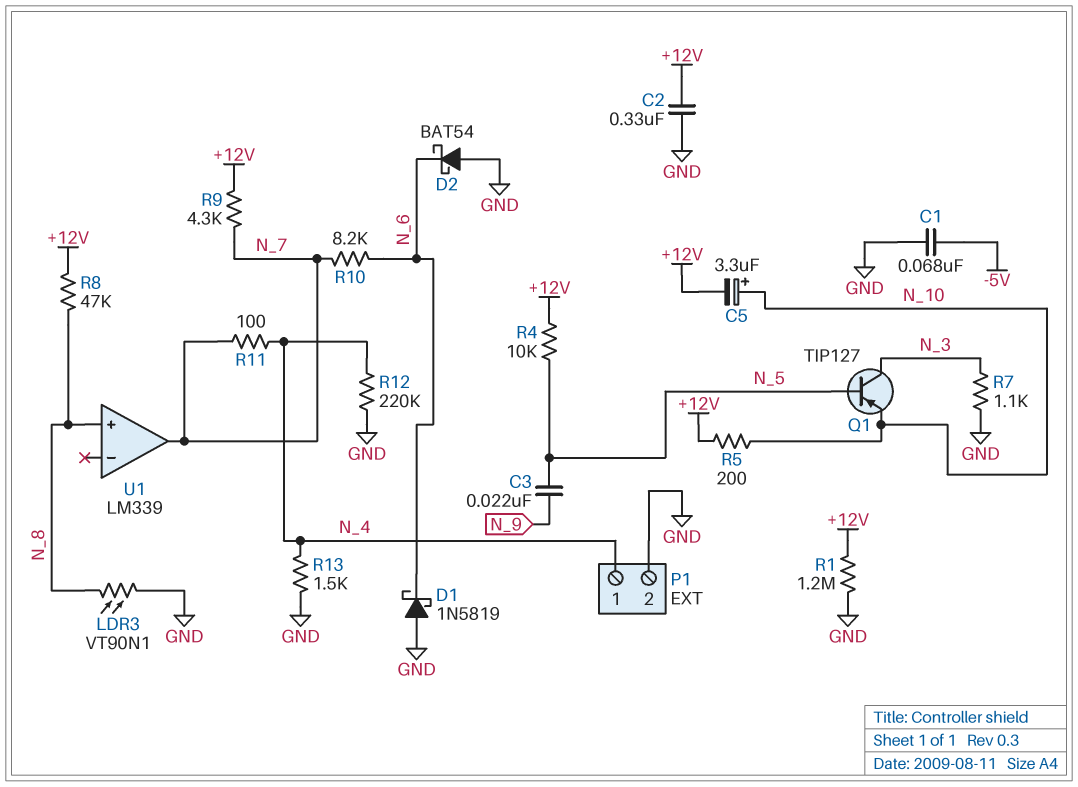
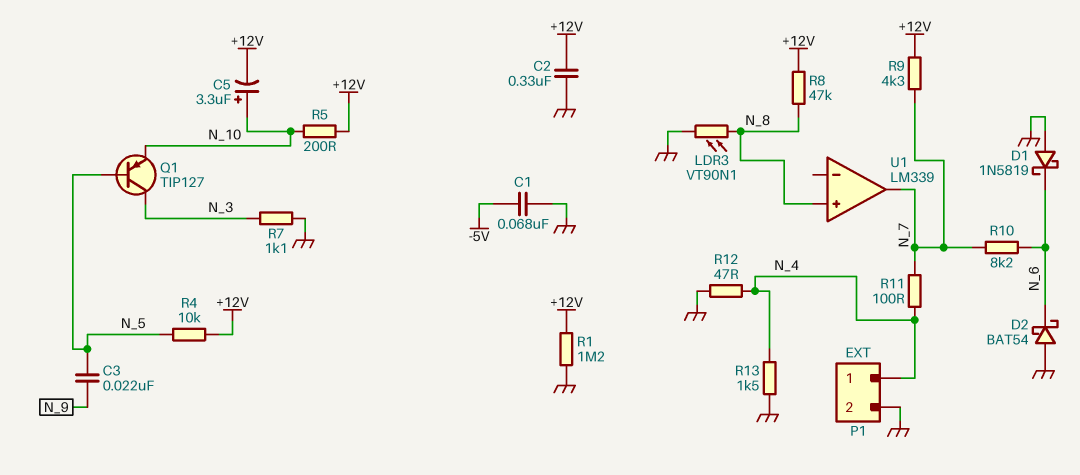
R12: 220k (GND, N_4) -> 47 (GND, N_4)

